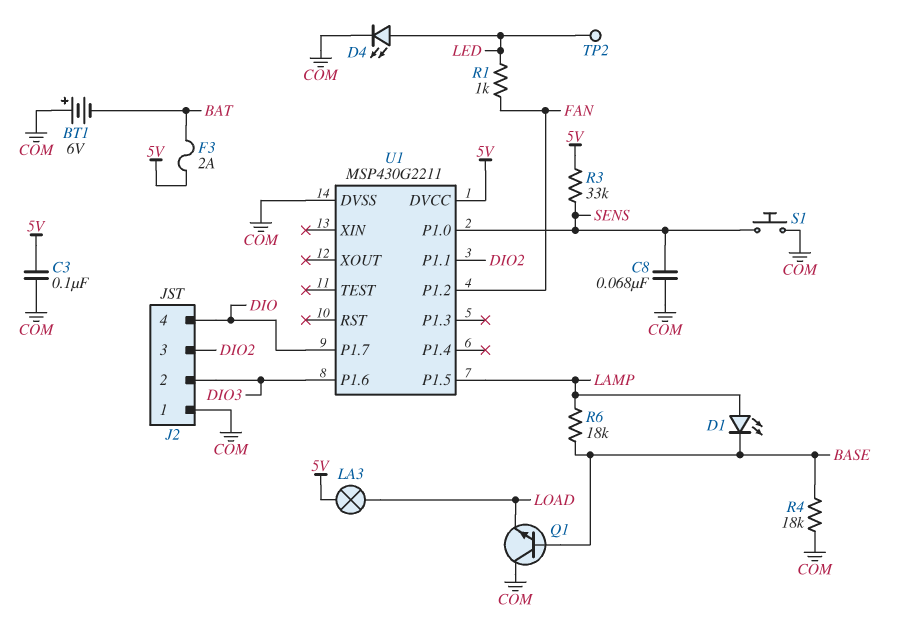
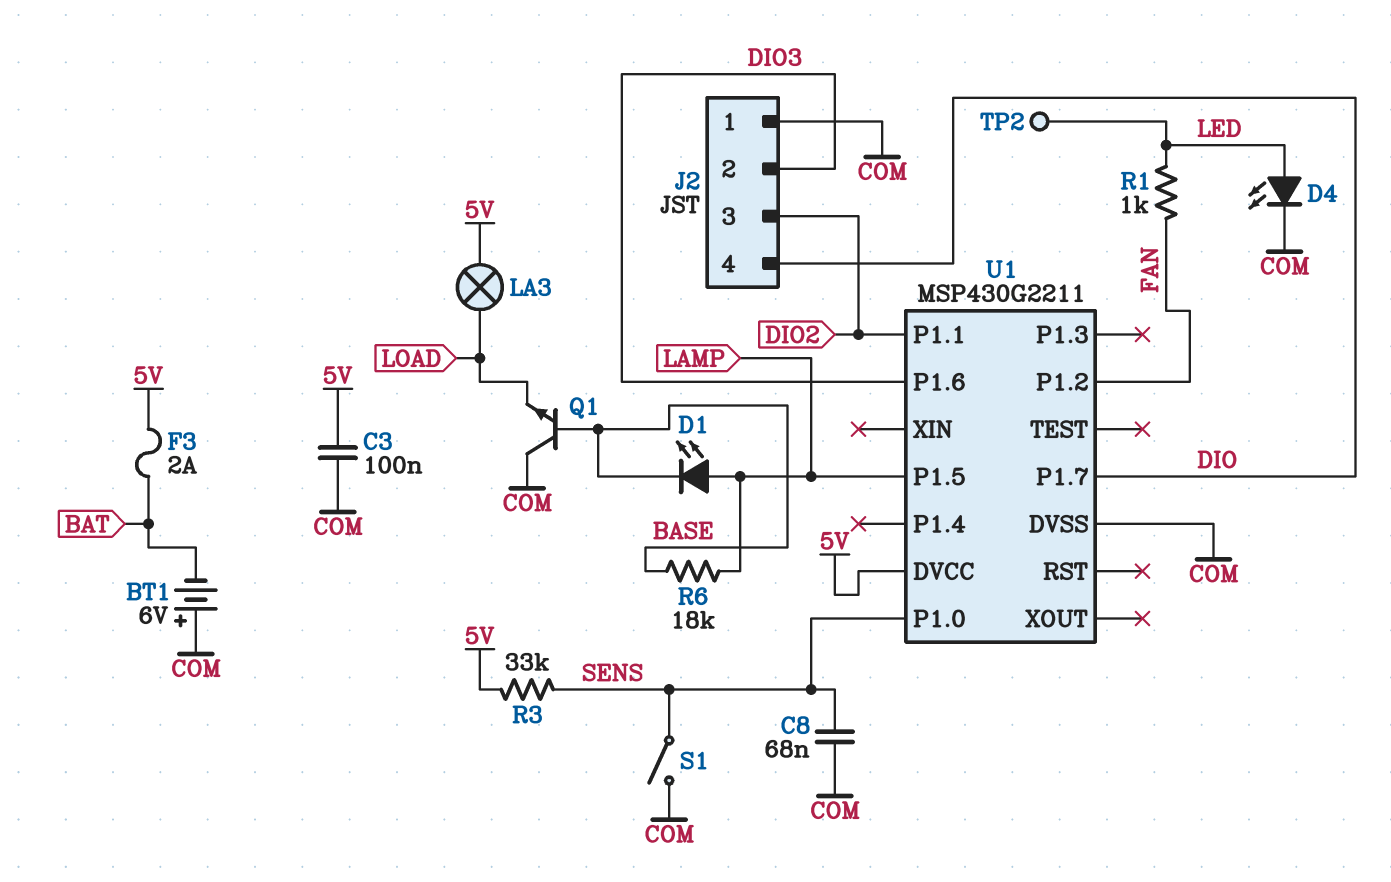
R4: 18k (BASE, COM) -> none
S1: button (COM, SENS) -> switch (COM, SENS)

